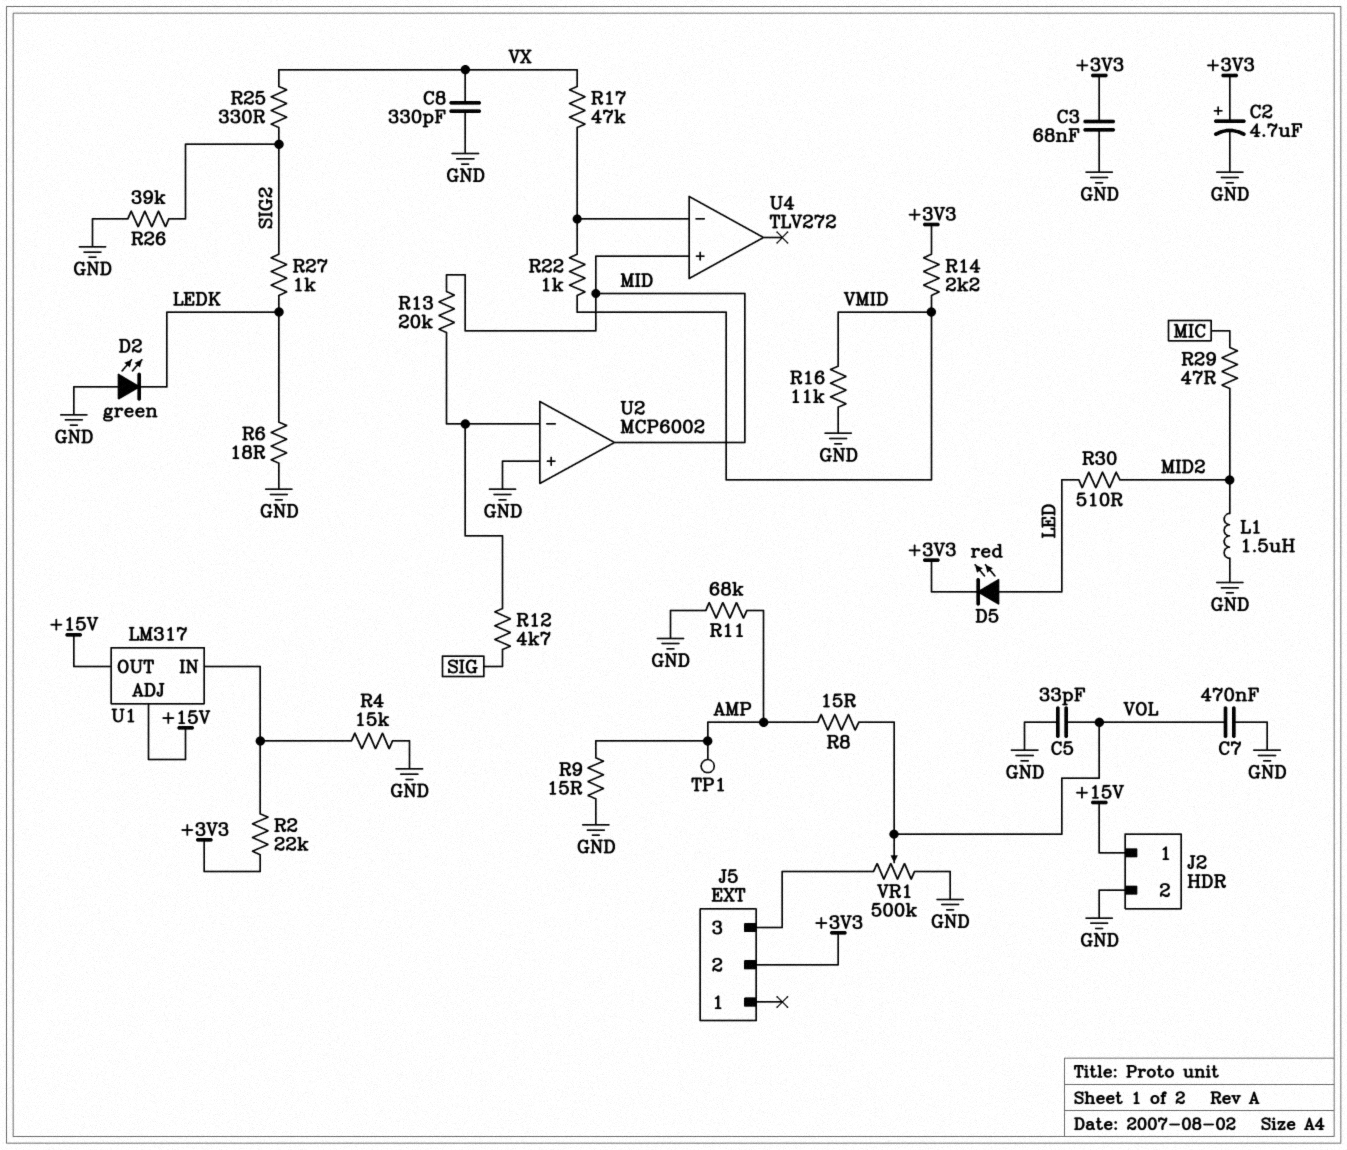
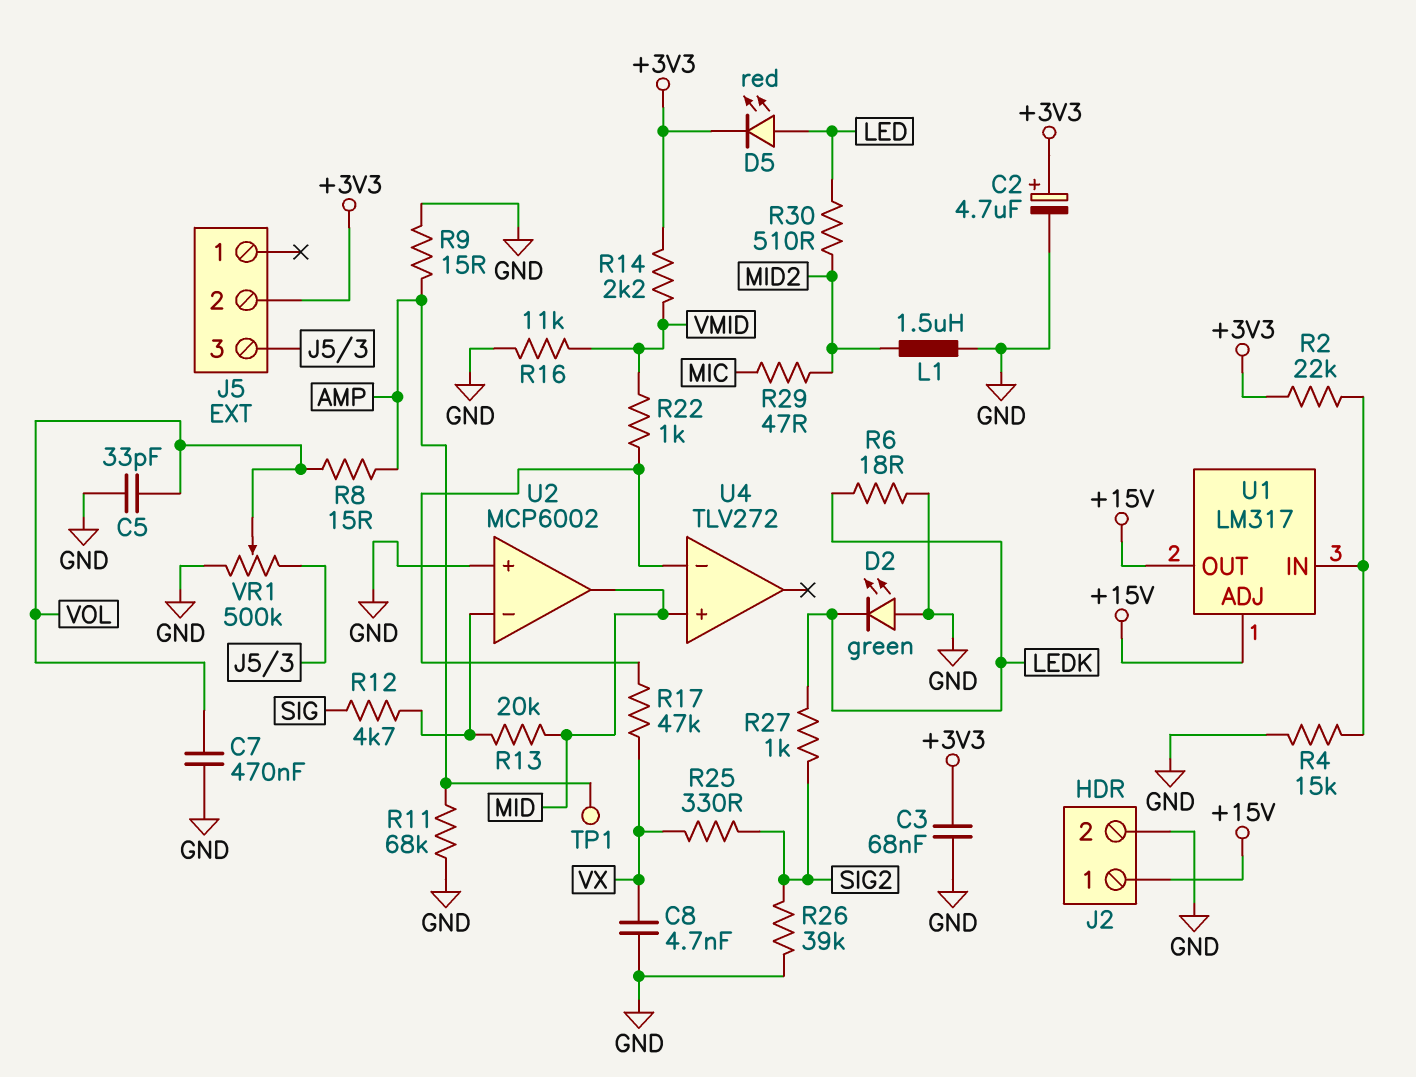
C8: 330pF (GND, VX) -> 4.7nF (GND, VX)

